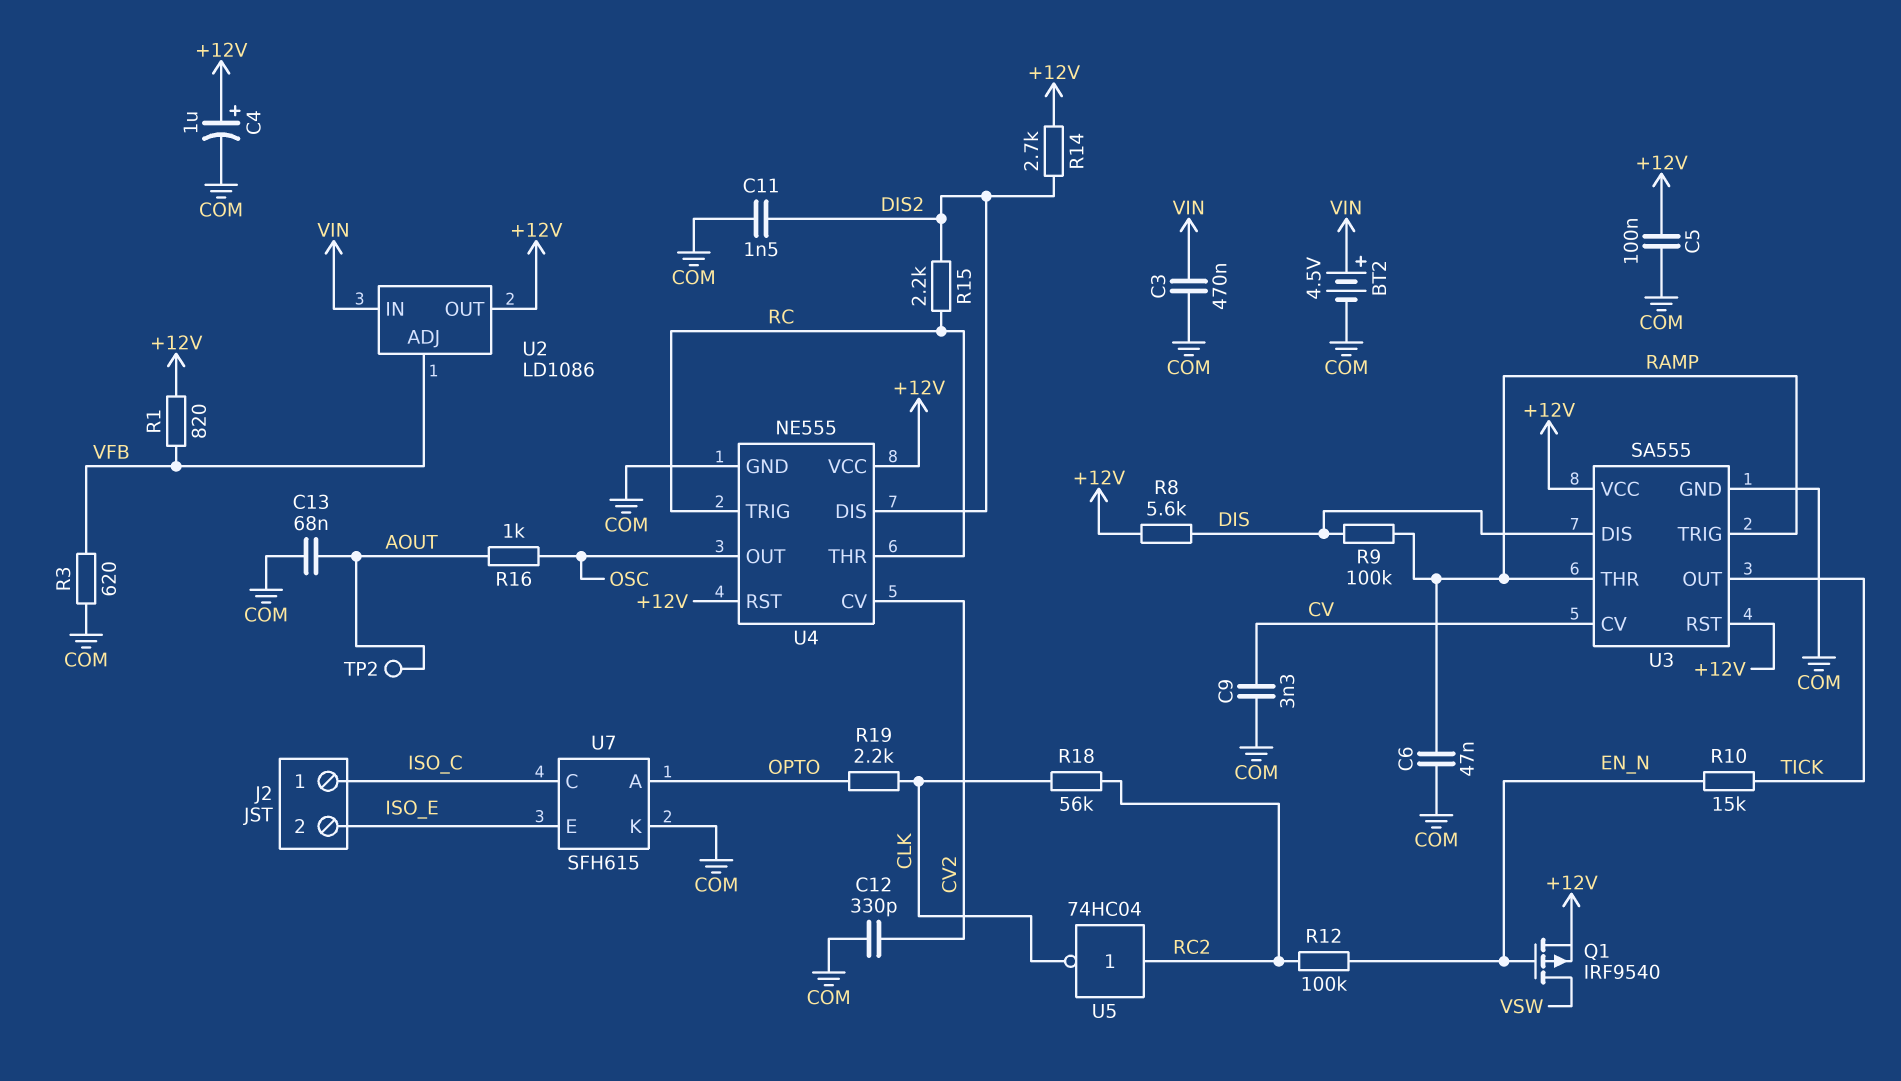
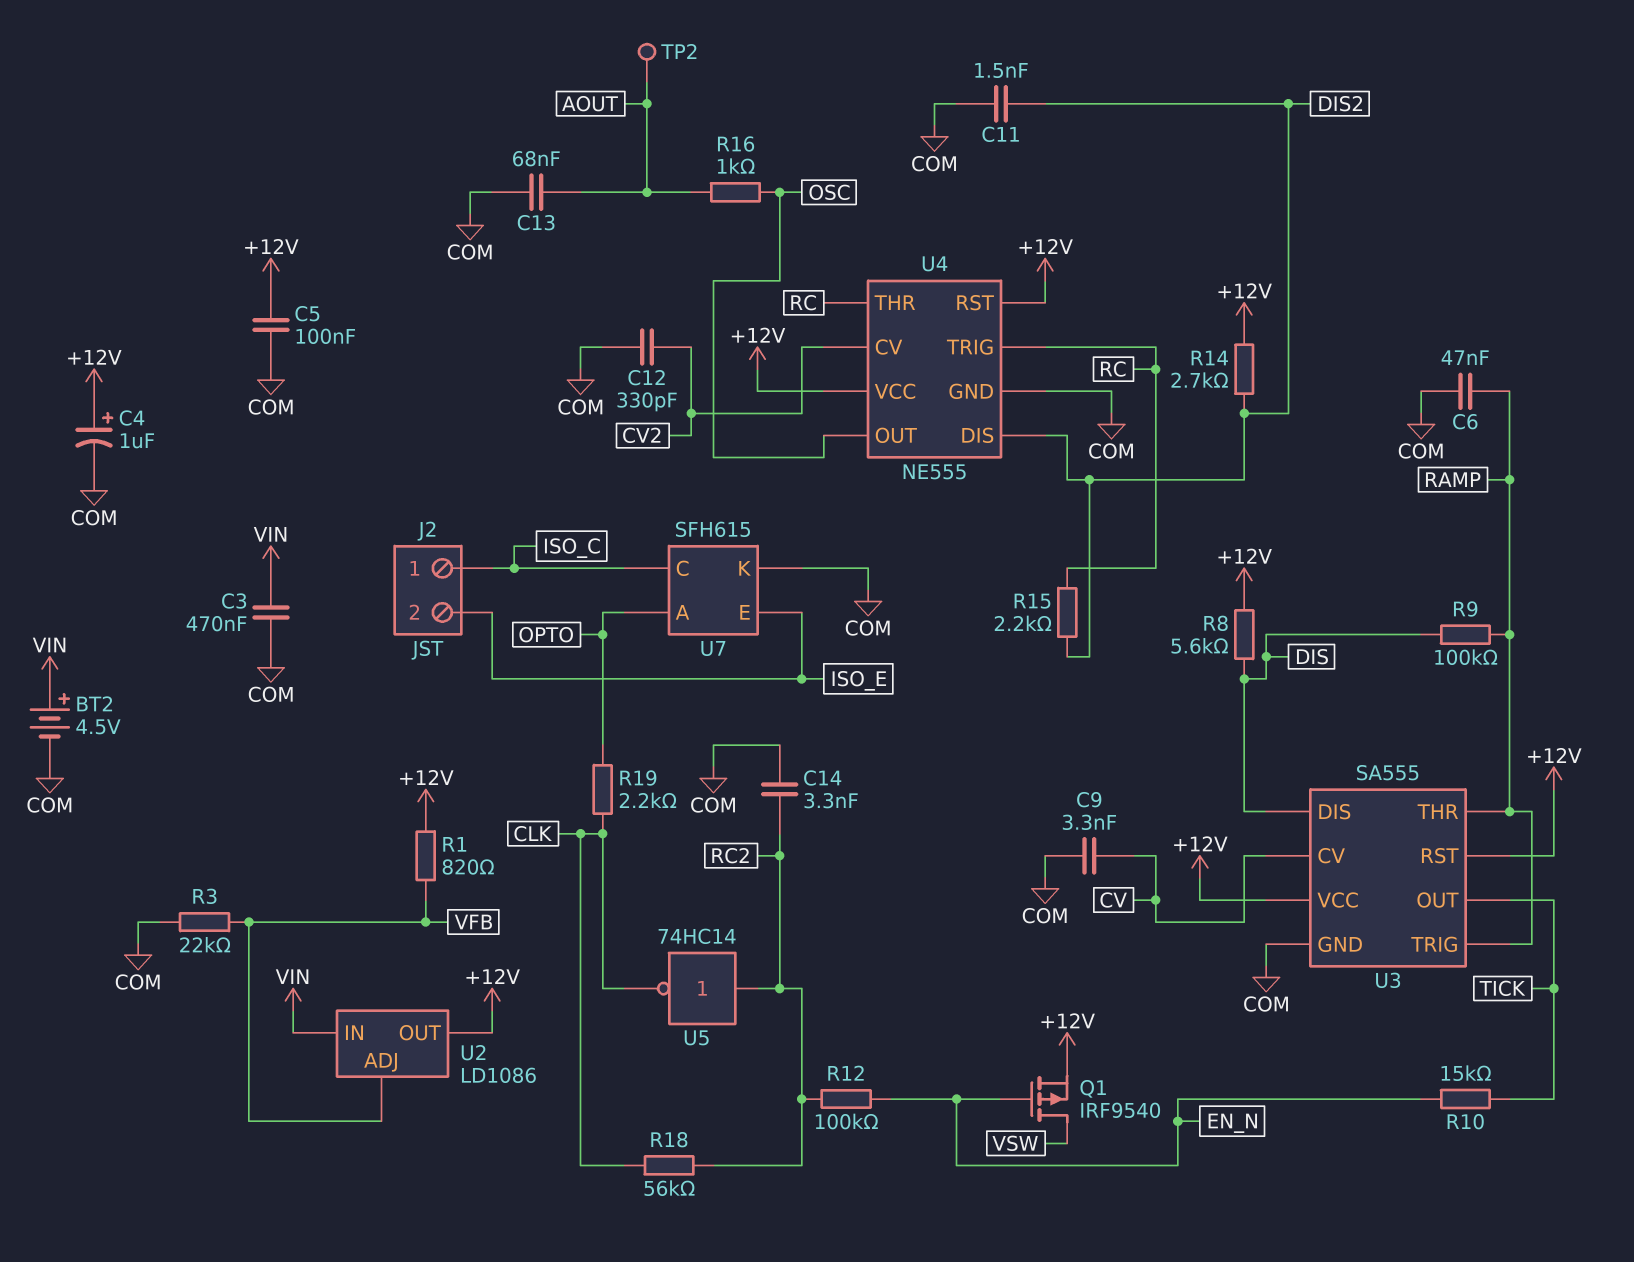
C14: none -> 3.3nF (COM, RC2)
R3: 620 (COM, VFB) -> 22k (COM, VFB)
U5: NOT 74HC04 (in RC2, out CLK) -> NOT 74HC14 (in RC2, out CLK)

